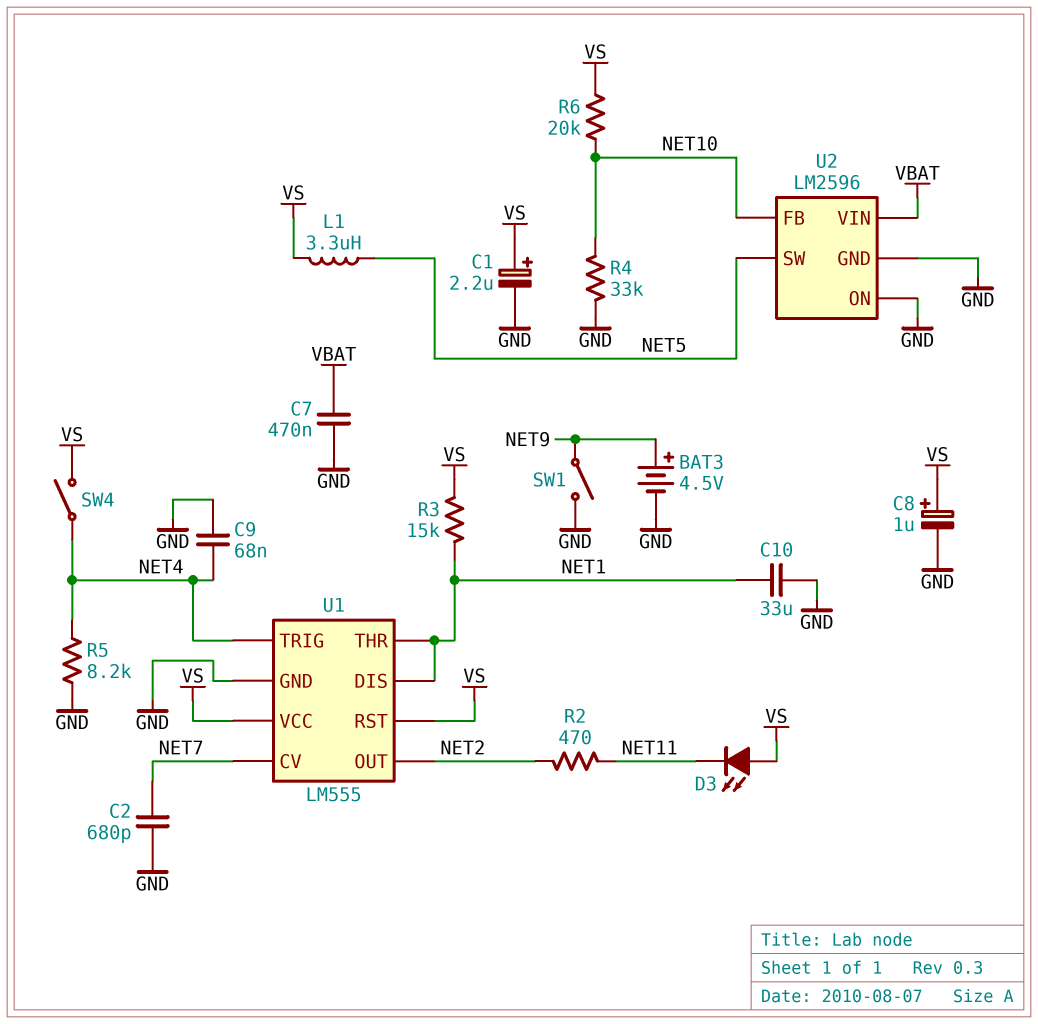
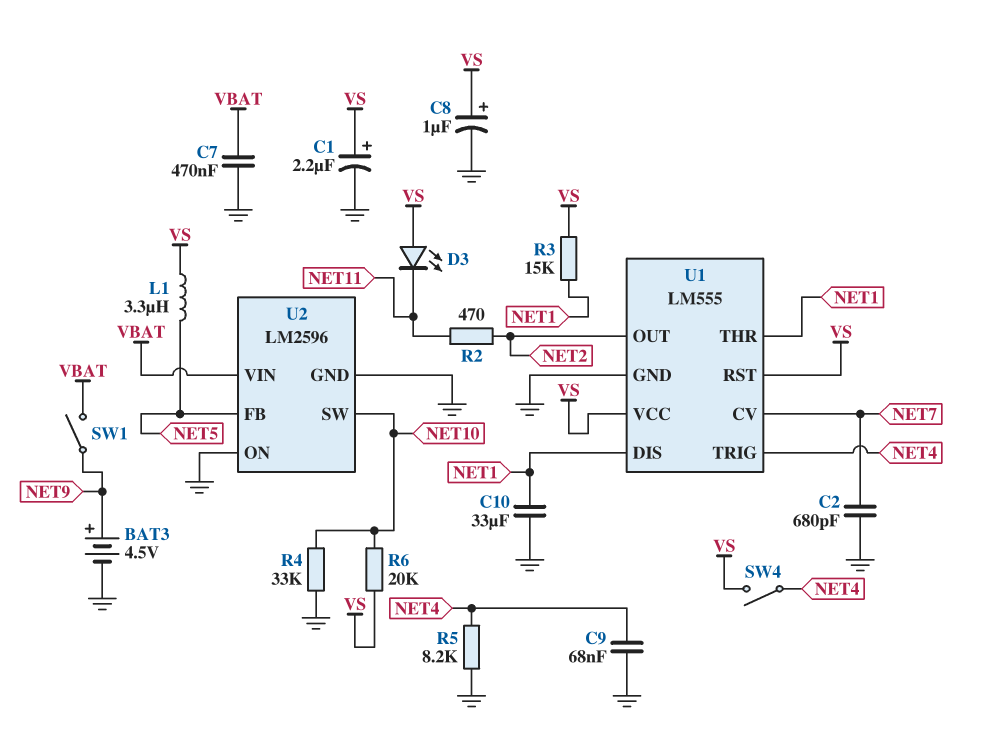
SW1: switch (GND, NET9) -> switch (NET9, VBAT)
U2 pin FB: NET10 -> NET5
U2 pin SW: NET5 -> NET10

